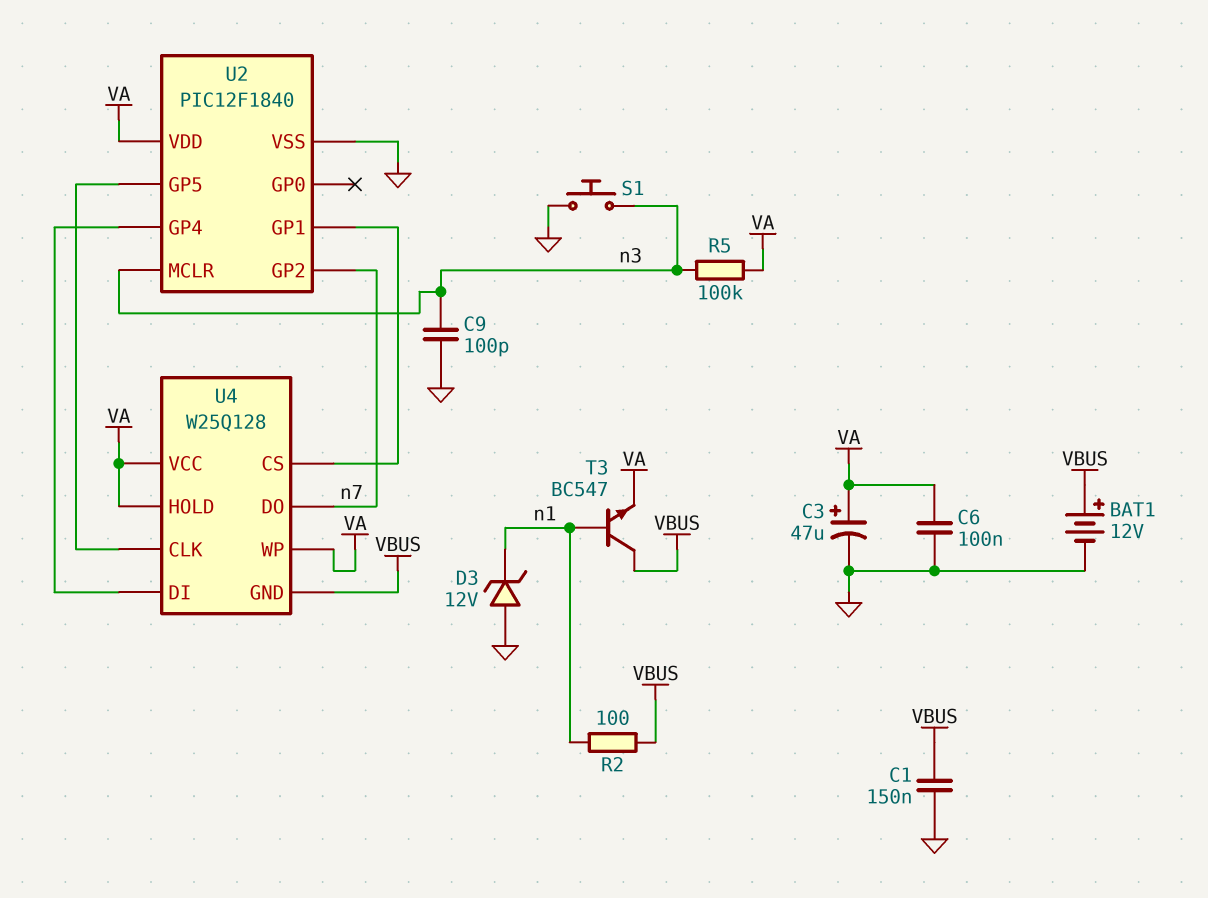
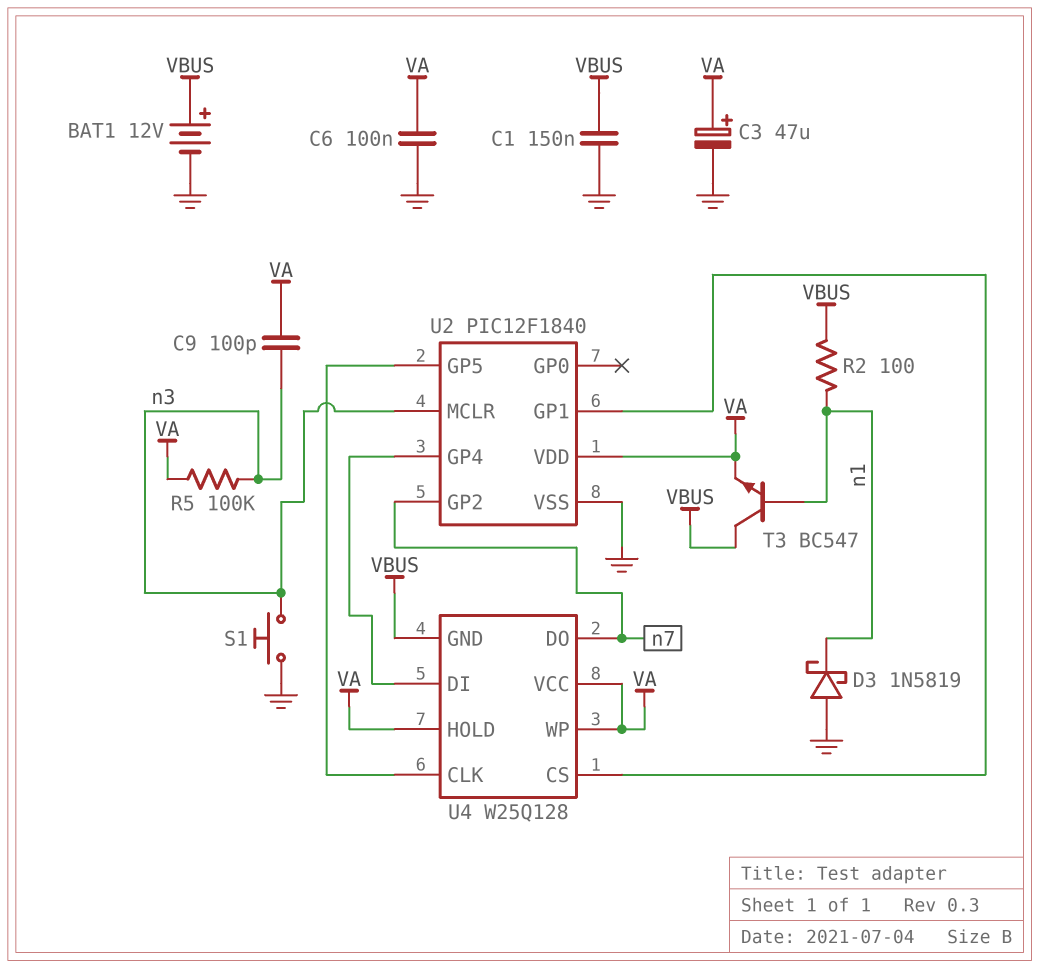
C9: 100pF (GND, n3) -> 100pF (VA, n3)
D3: zener 12V (A GND, K n1) -> schottky 1N5819 (A GND, K n1)

